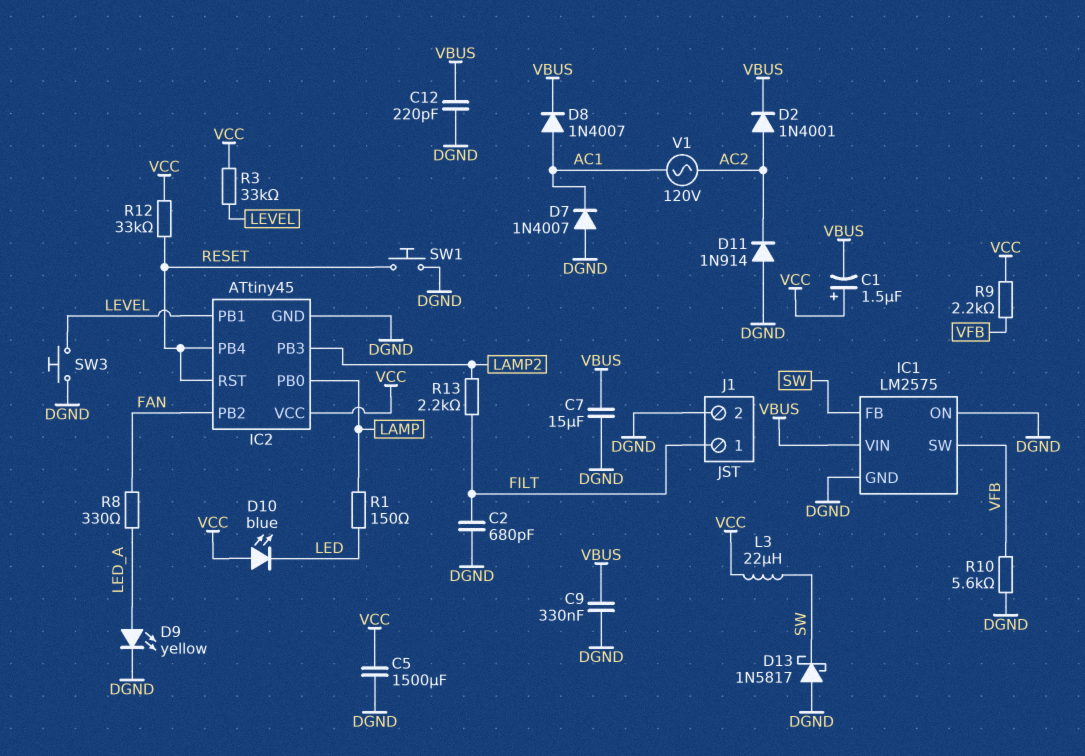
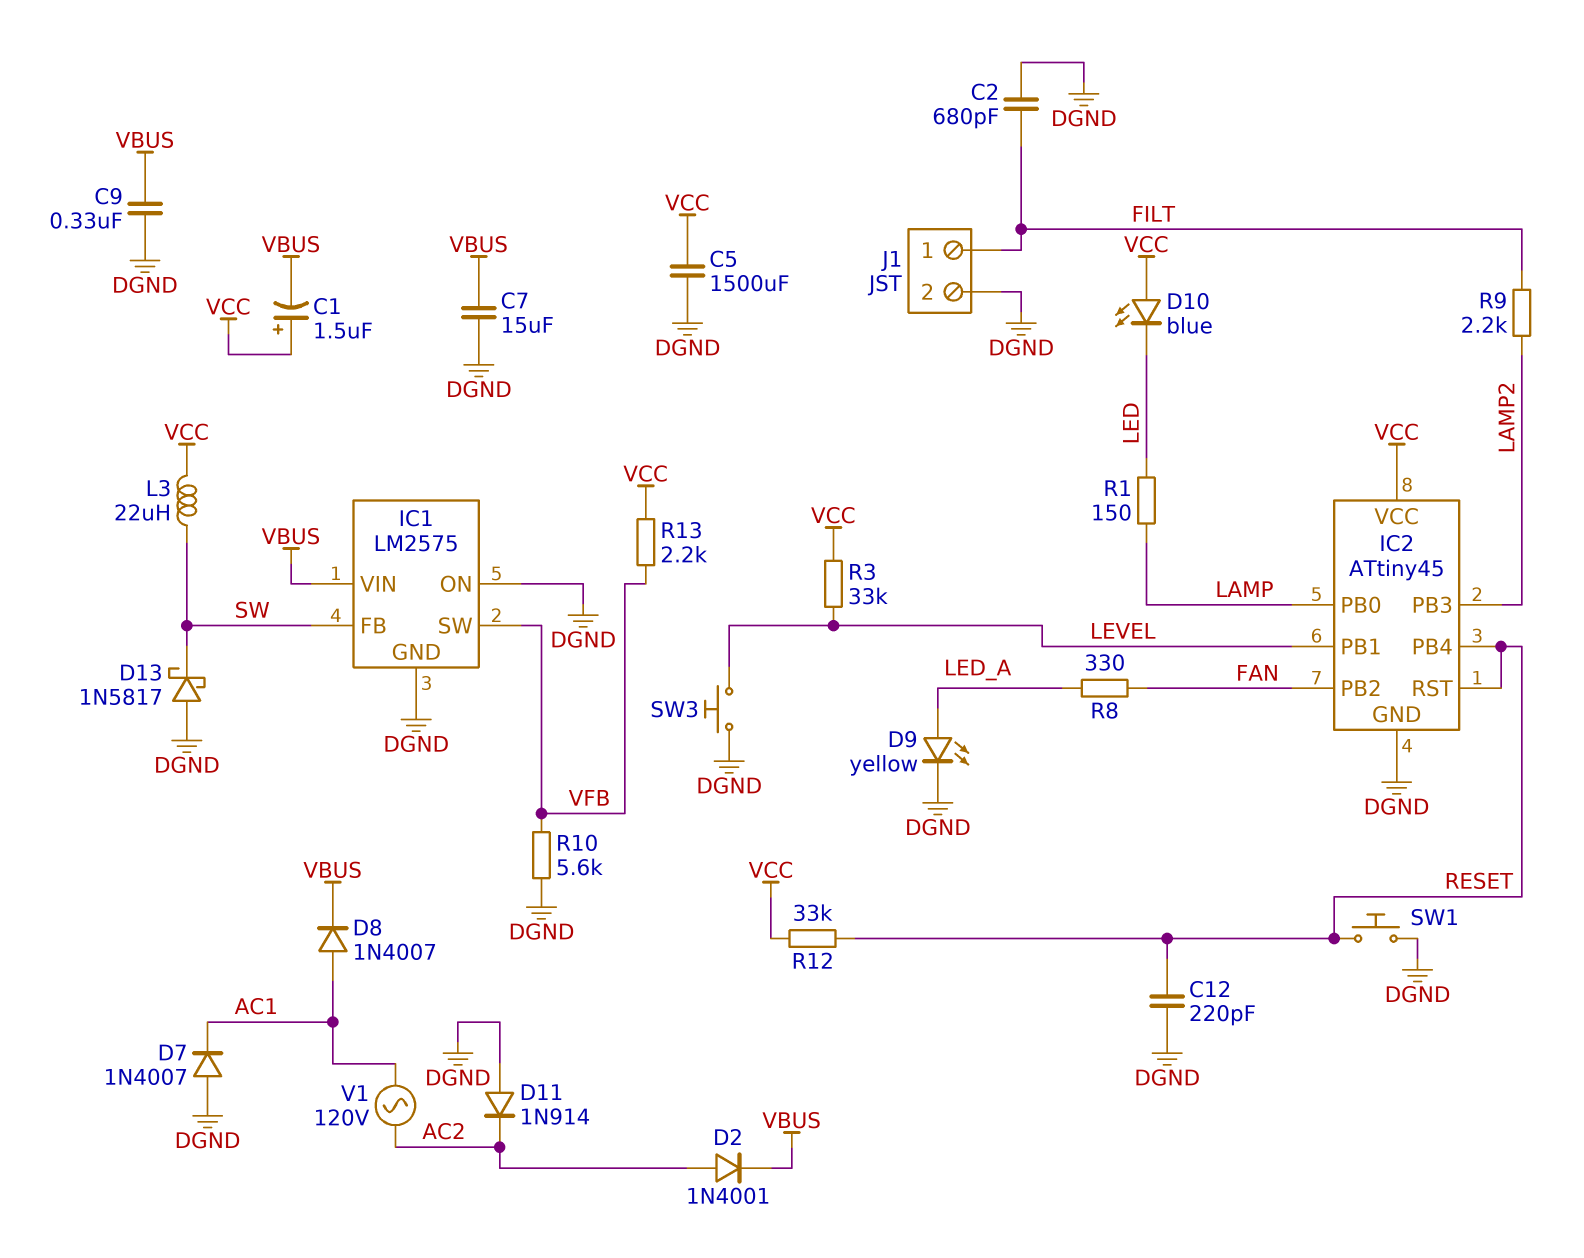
C12: 220pF (DGND, VBUS) -> 220pF (DGND, RESET)
R9: 2.2k (VCC, VFB) -> 2.2k (FILT, LAMP2)
R13: 2.2k (FILT, LAMP2) -> 2.2k (VCC, VFB)

